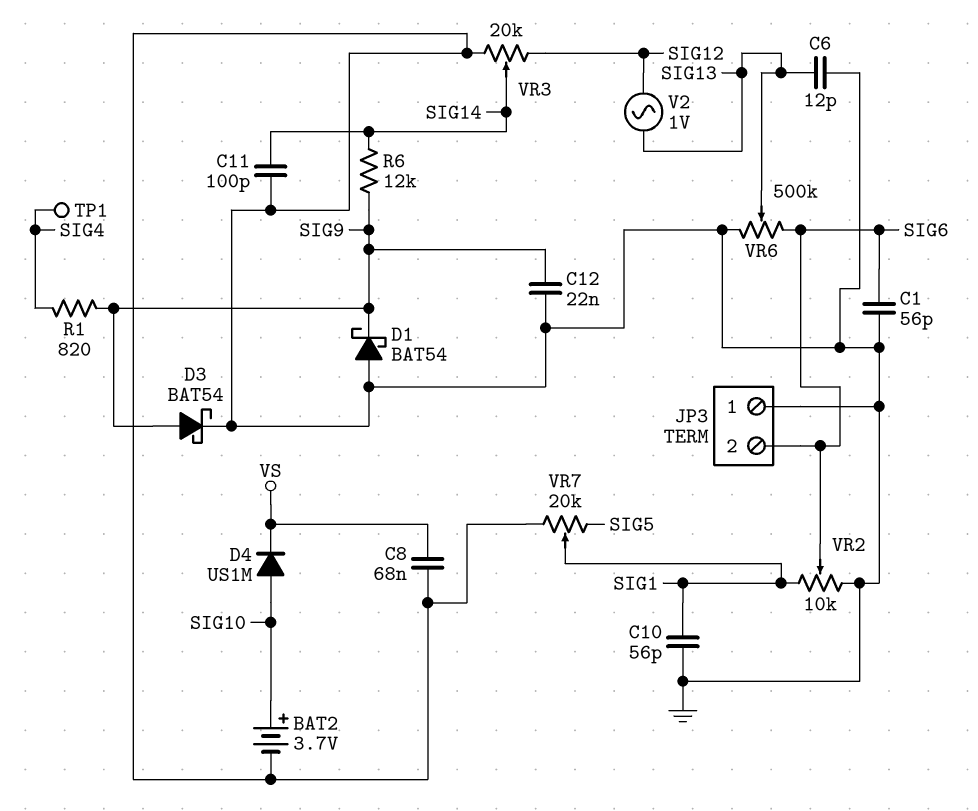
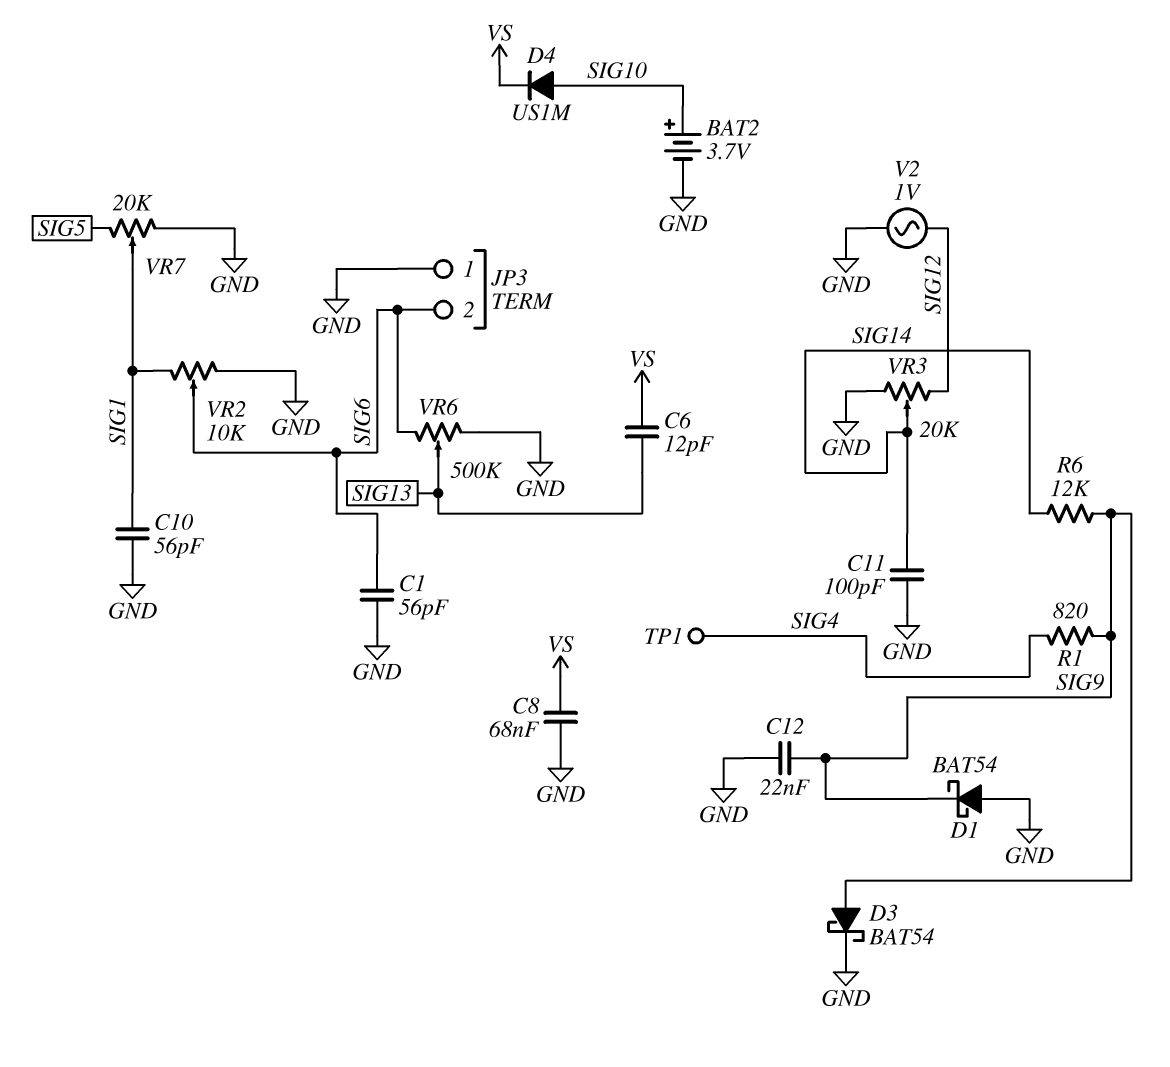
C6: 12pF (GND, SIG13) -> 12pF (SIG13, VS)
V2: AC 1V (SIG12, SIG13) -> AC 1V (GND, SIG12)

